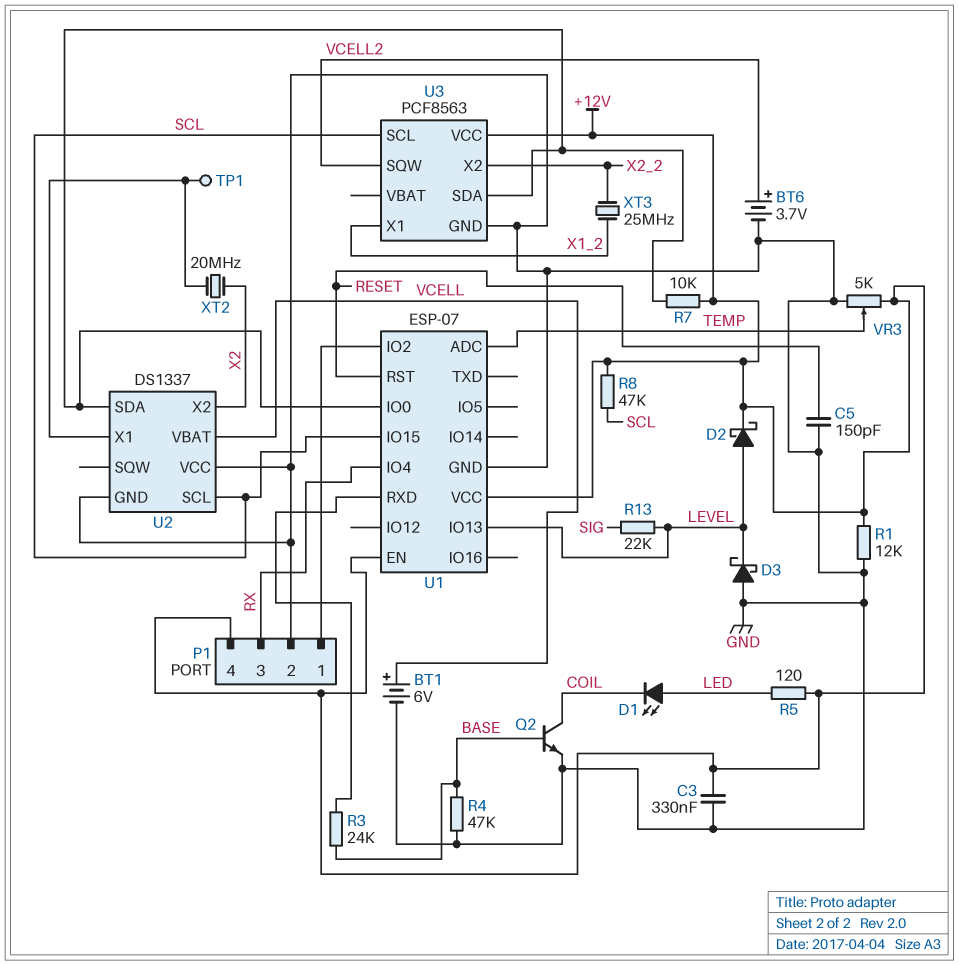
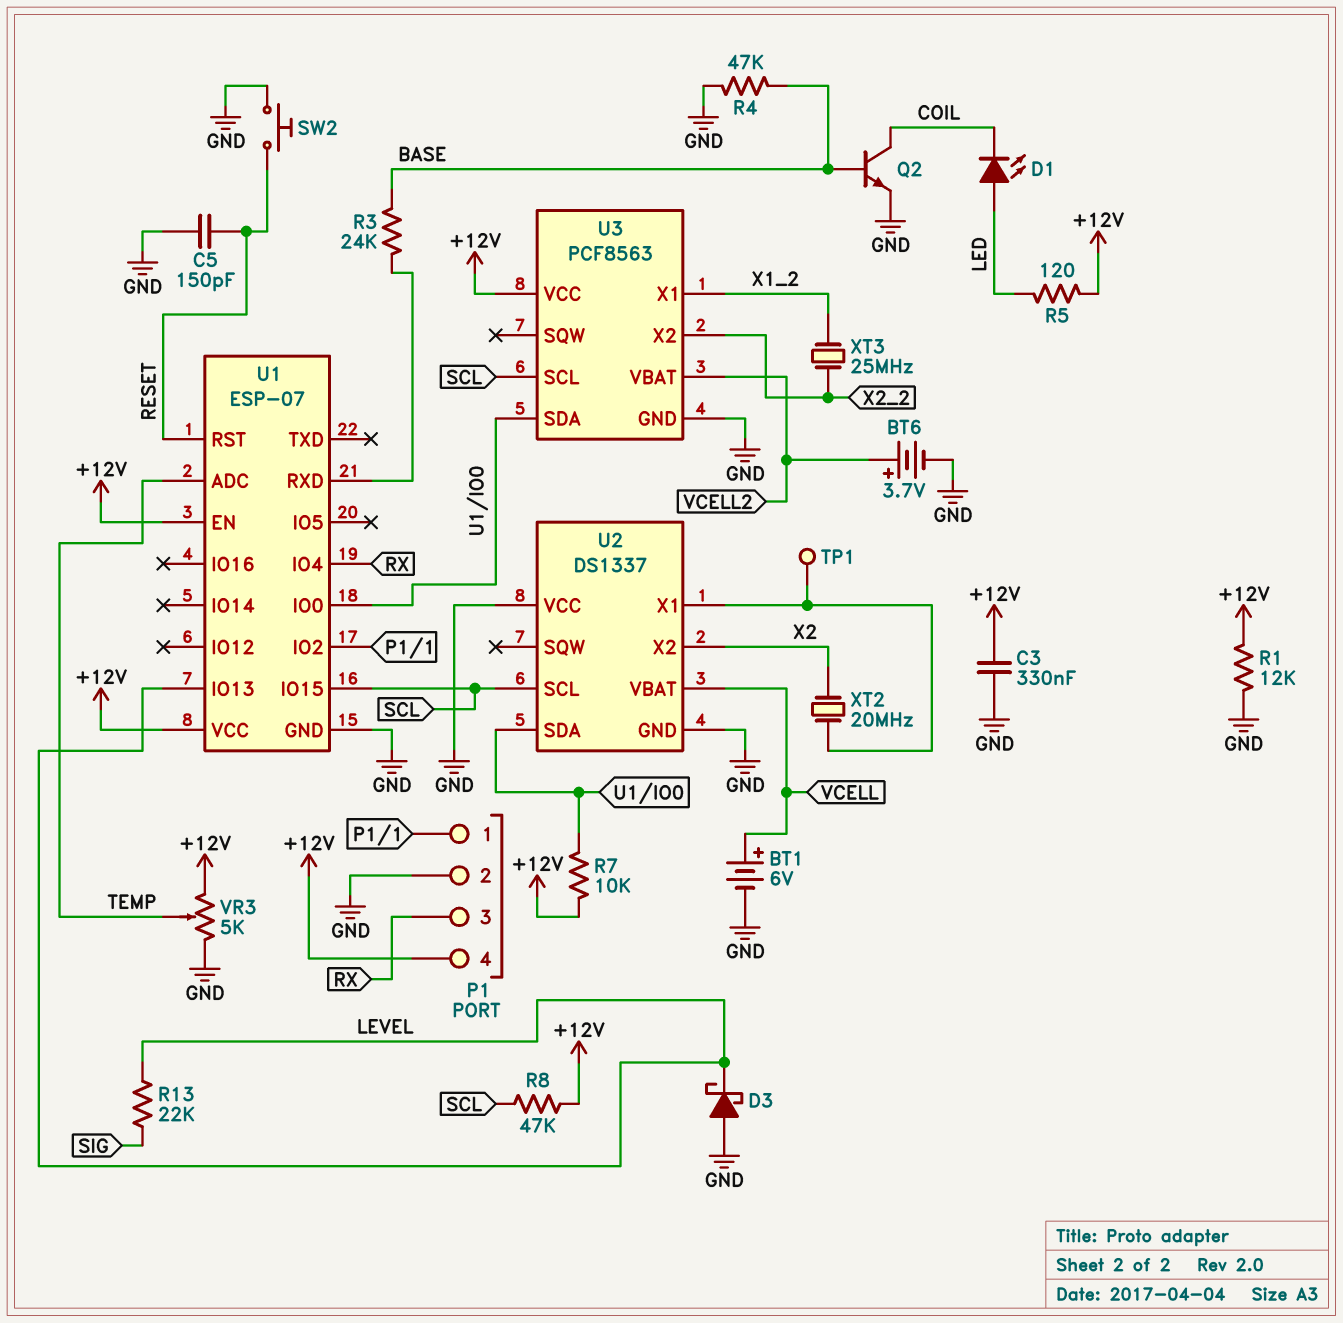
D2: schottky (A LEVEL, K +12V) -> none
SW2: none -> button (GND, RESET)
U3 pin SQW: VCELL2 -> none
U3 pin VBAT: none -> VCELL2

